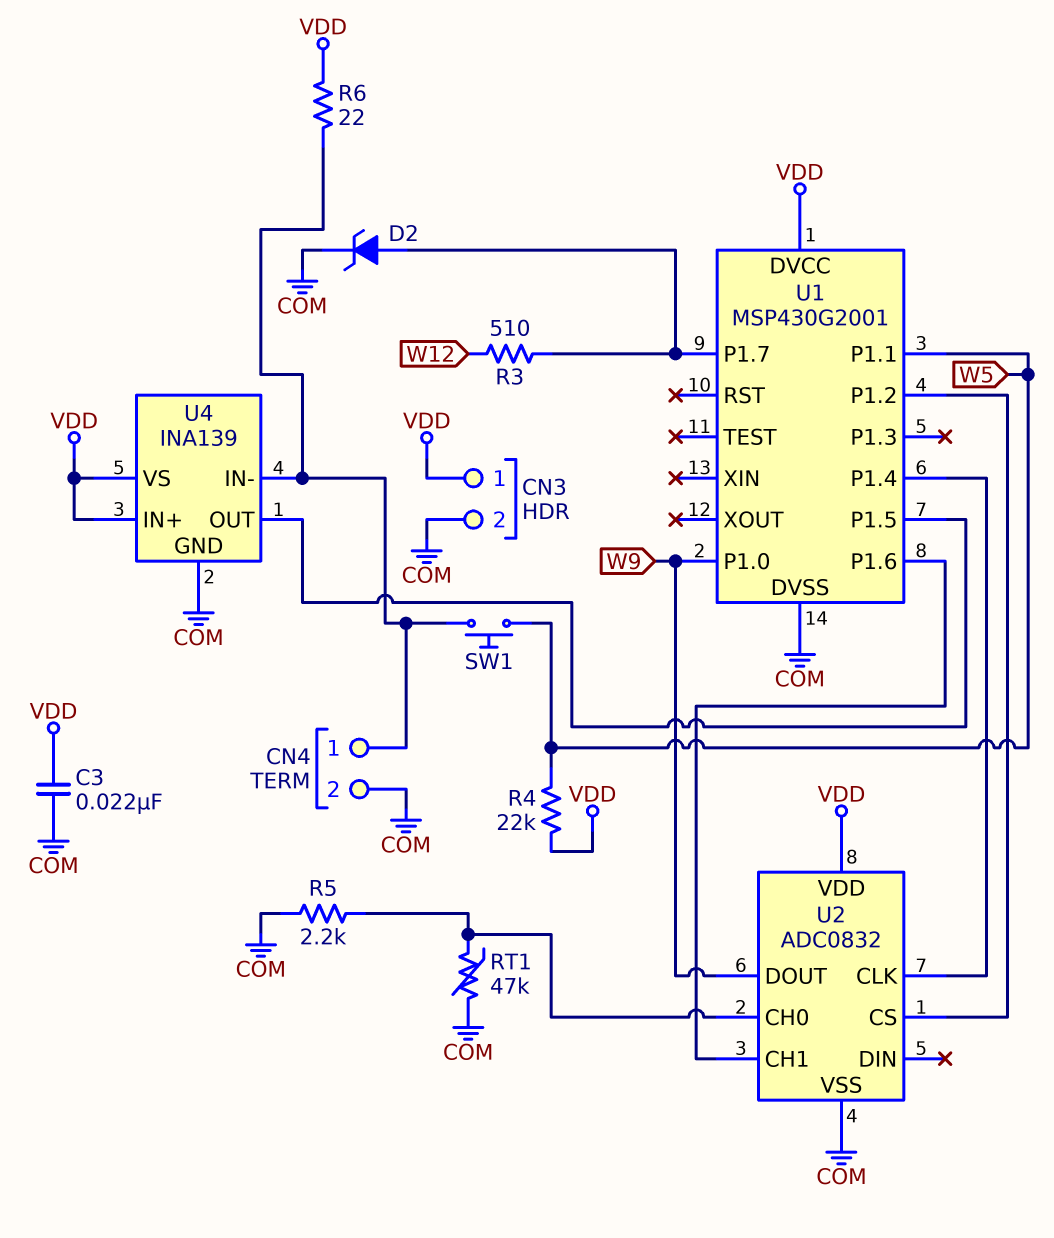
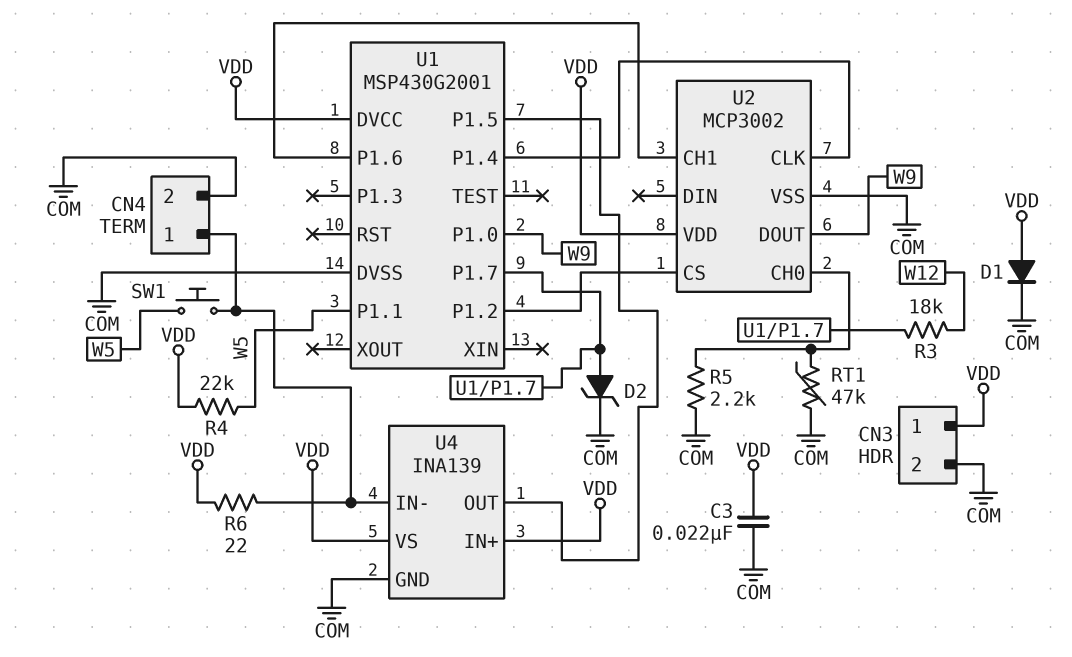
D1: none -> diode (A VDD, K COM)
R3: 510 (U1/P1.7, W12) -> 18k (U1/P1.7, W12)
U2: ADC0832 -> MCP3002

